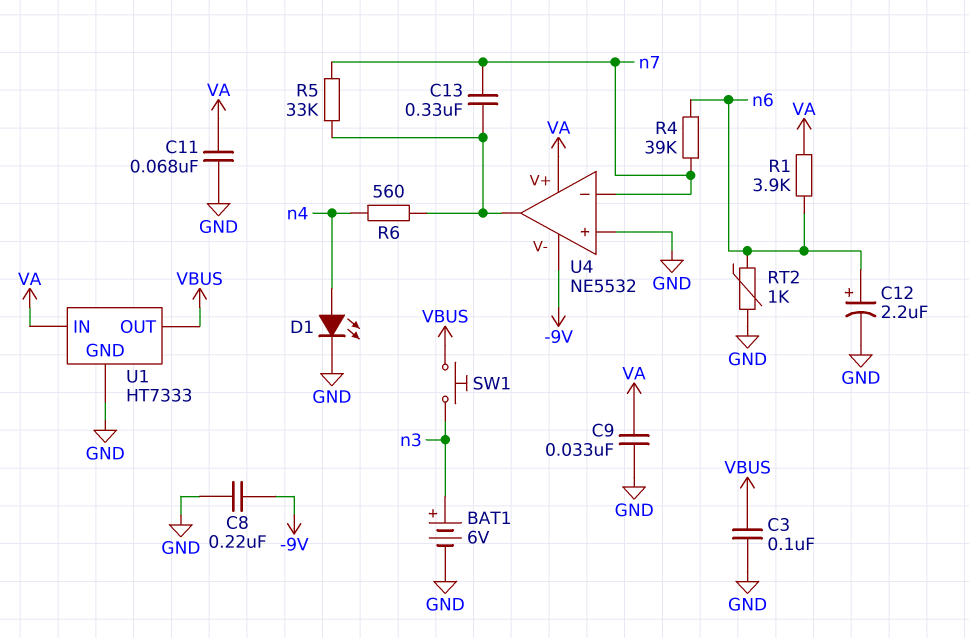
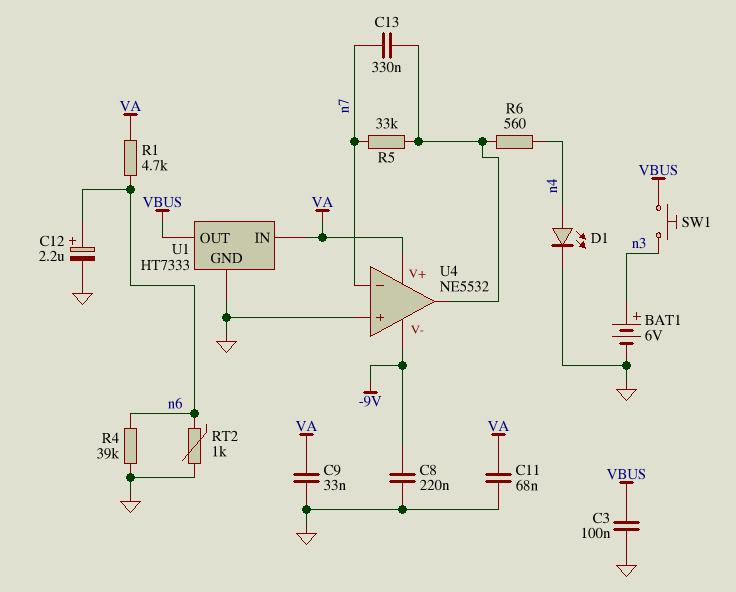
R1: 3.9k (VA, n6) -> 4.7k (VA, n6)
R4: 39k (n6, n7) -> 39k (GND, n6)

